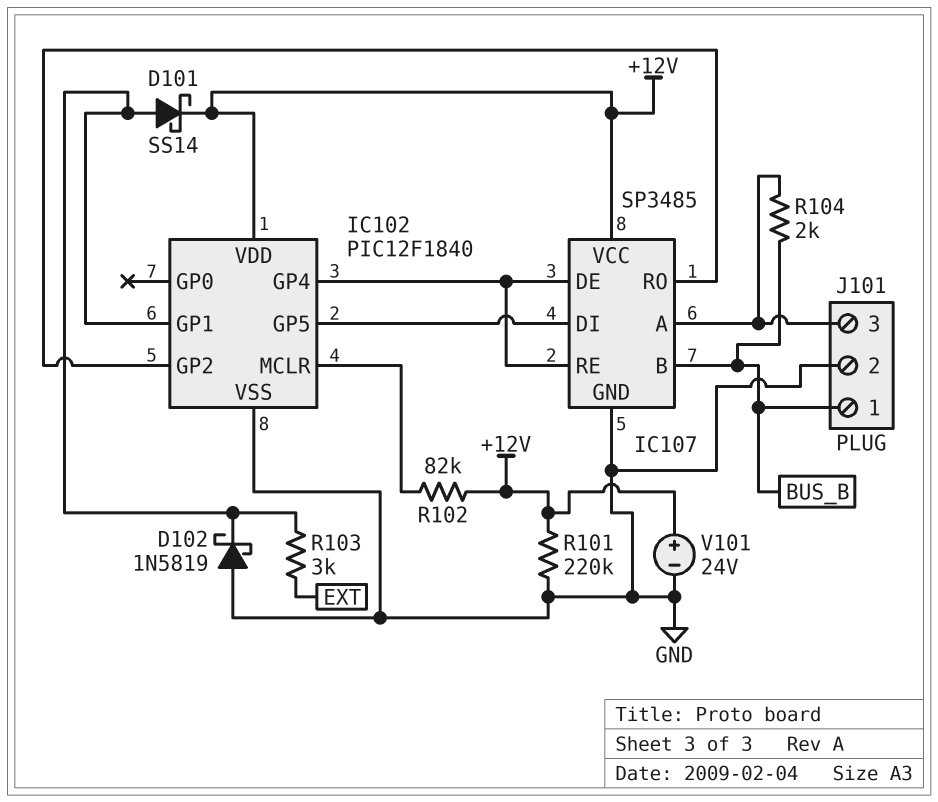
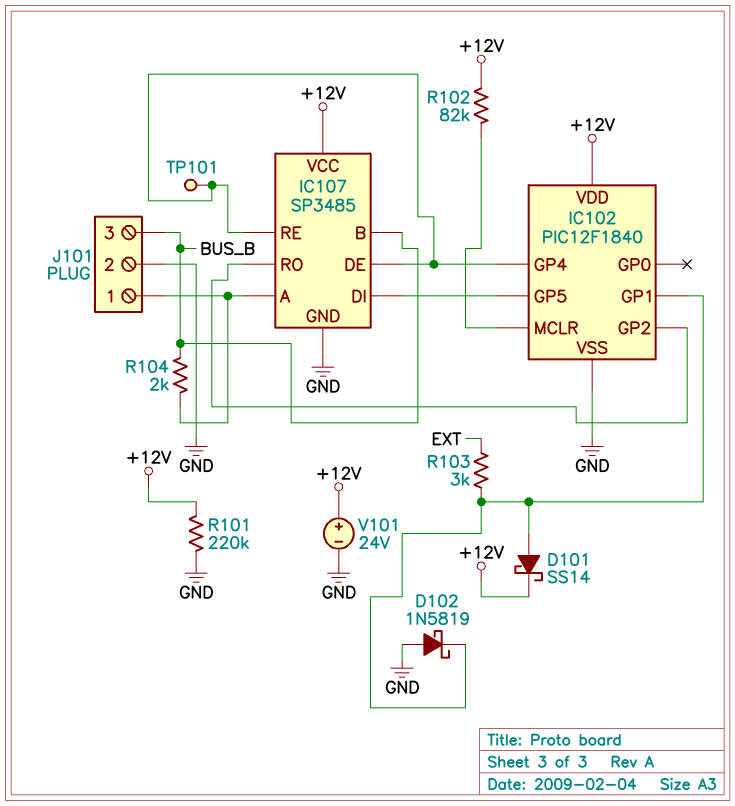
J101 pin 1: BUS_B -> IC107/A
J101 pin 3: IC107/A -> BUS_B
TP101: none -> test point (IC102/GP4)

